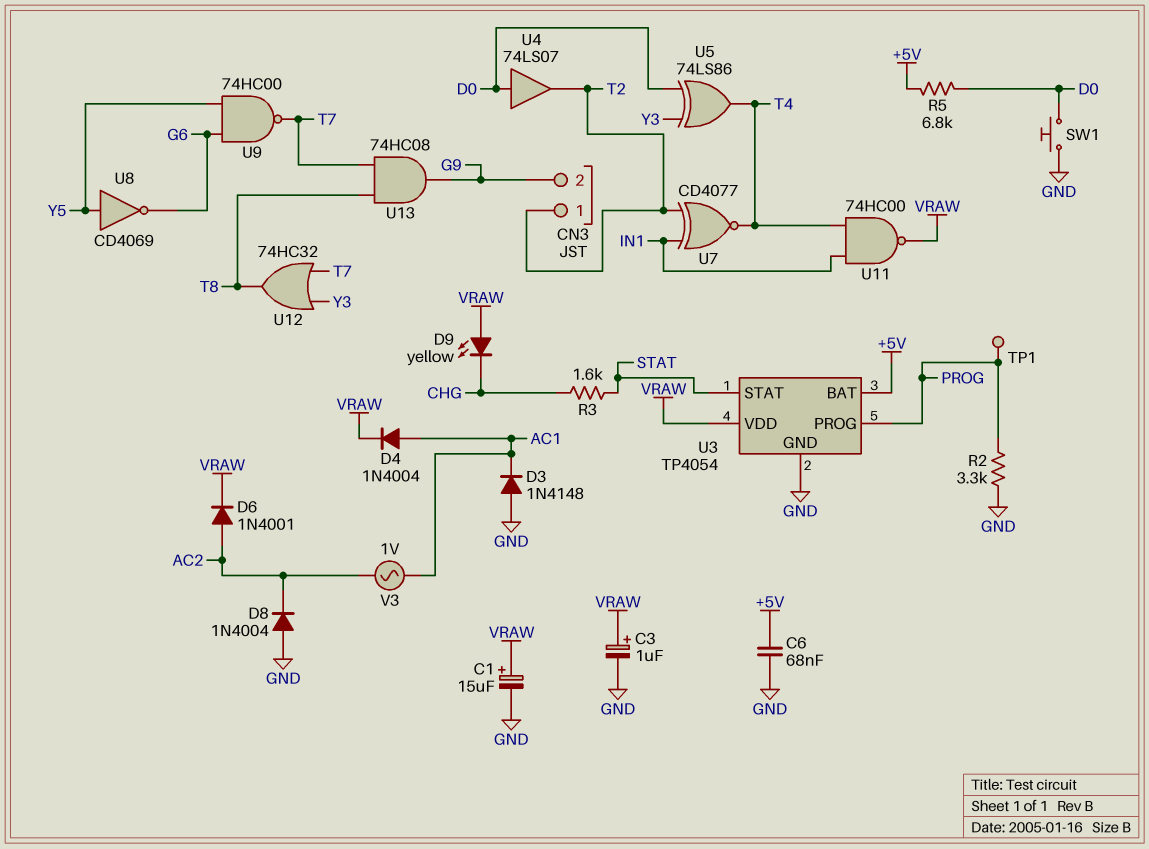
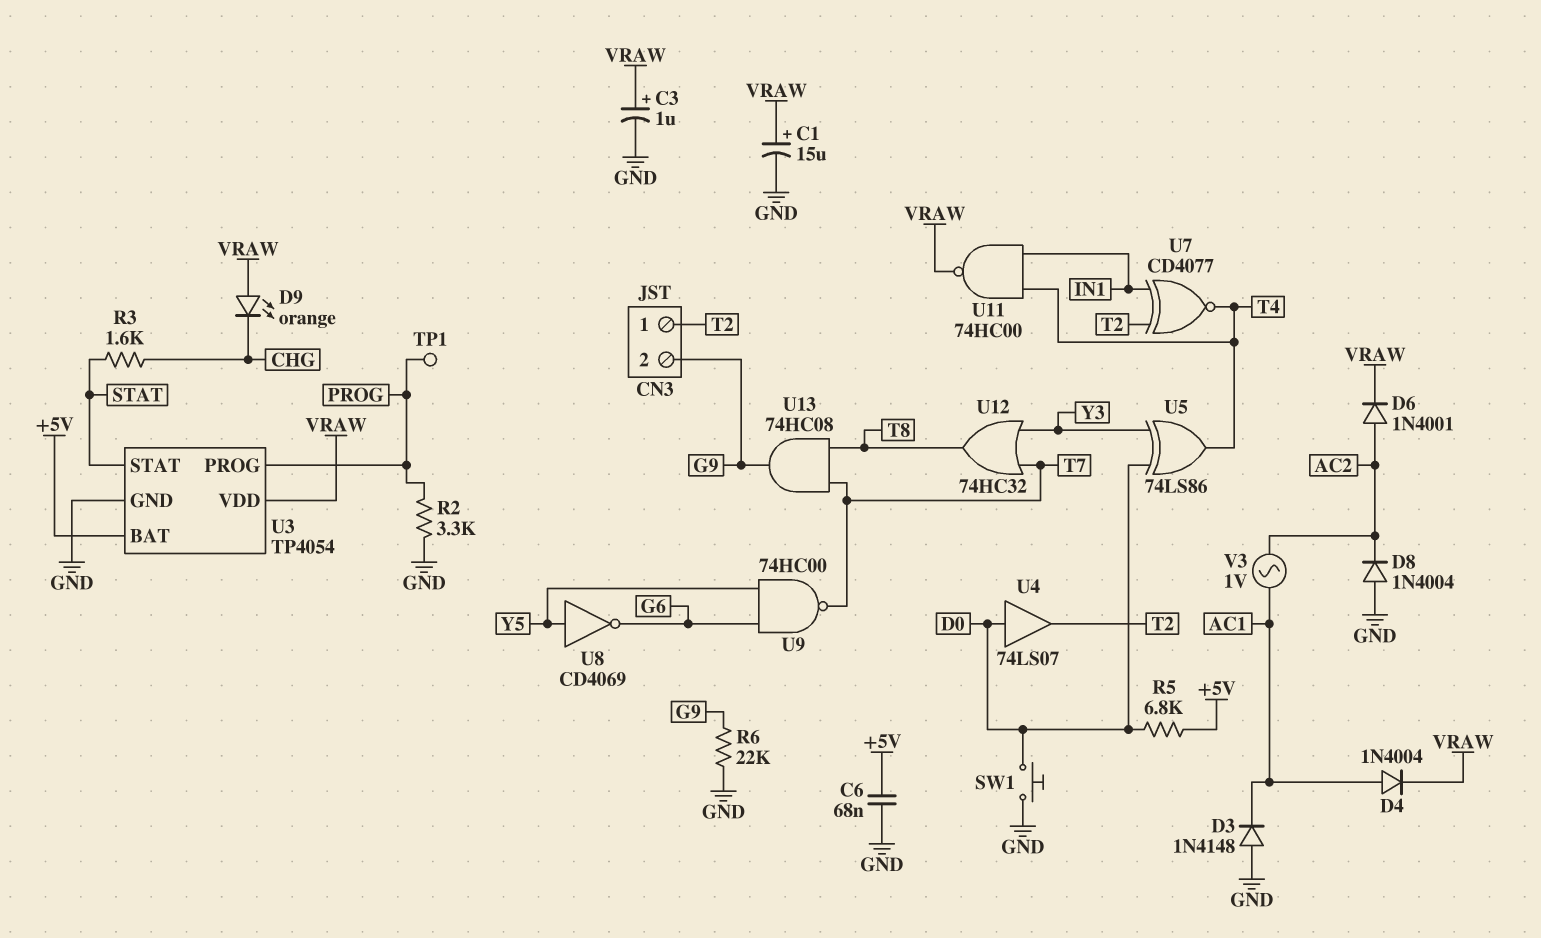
D9: LED yellow (A VRAW, K CHG) -> LED orange (A VRAW, K CHG)
R6: none -> 22k (G9, GND)

